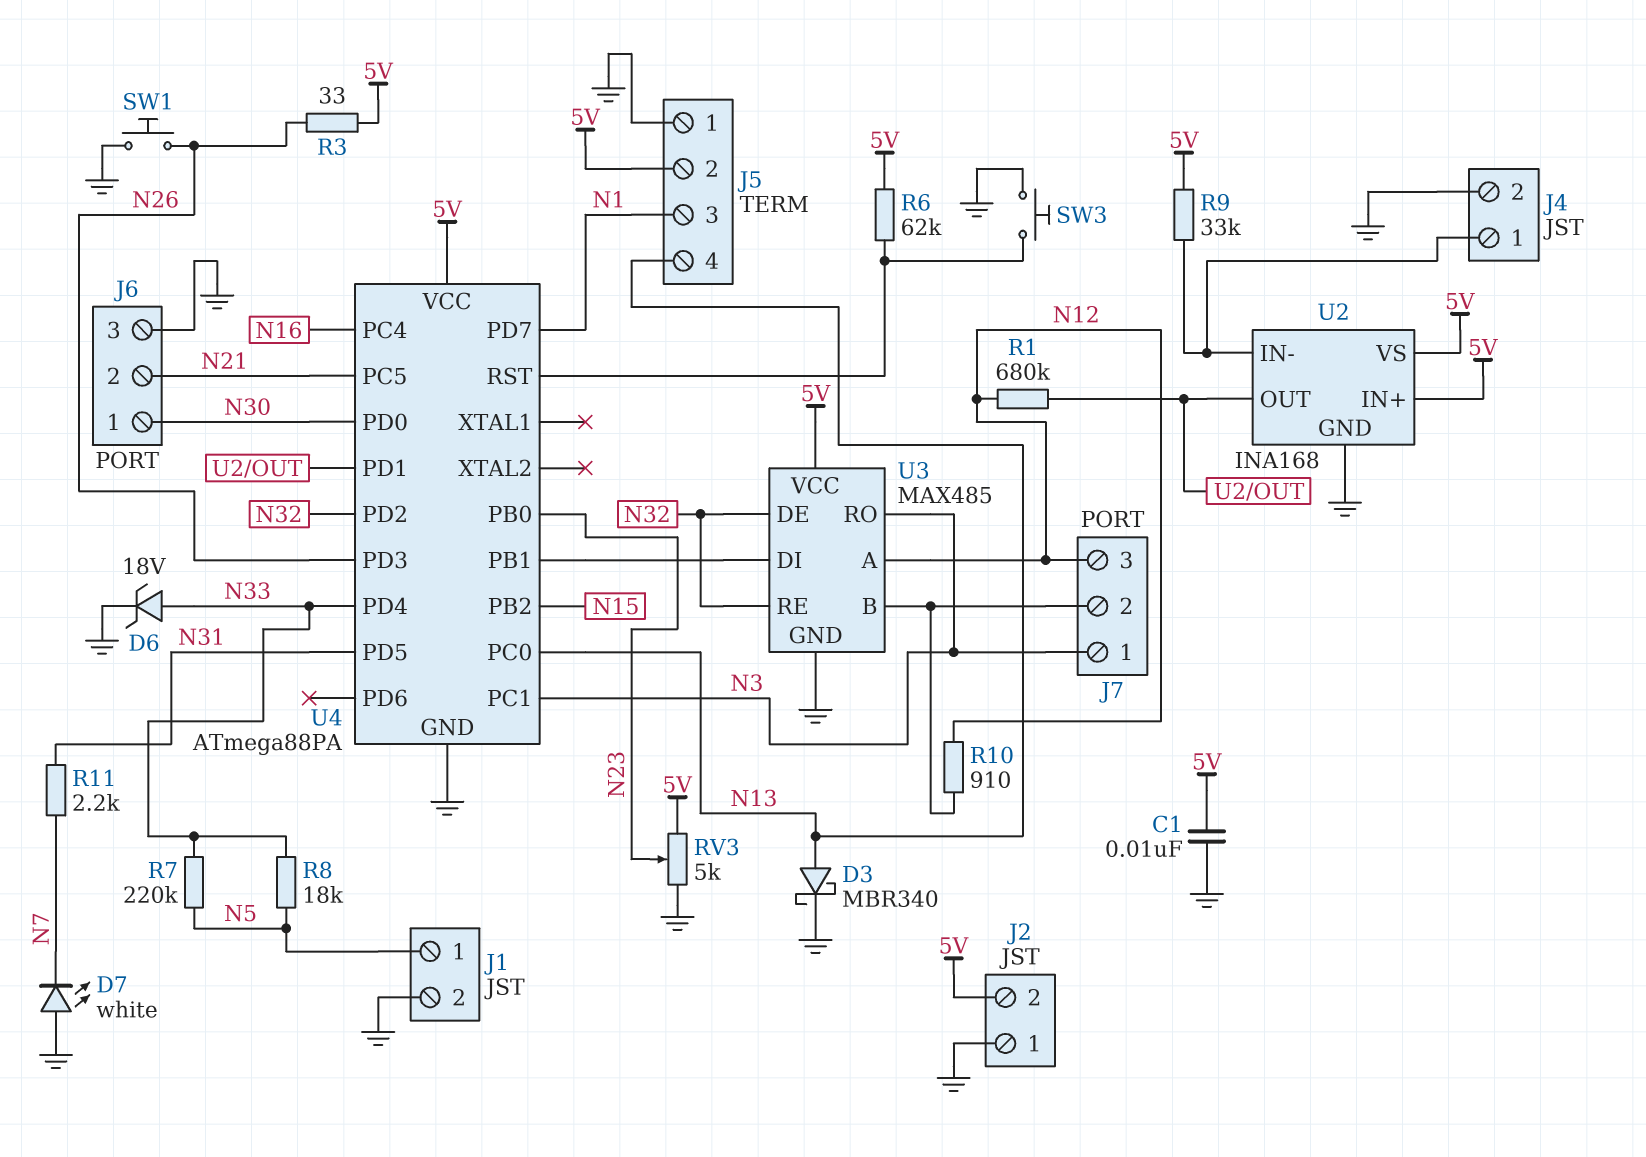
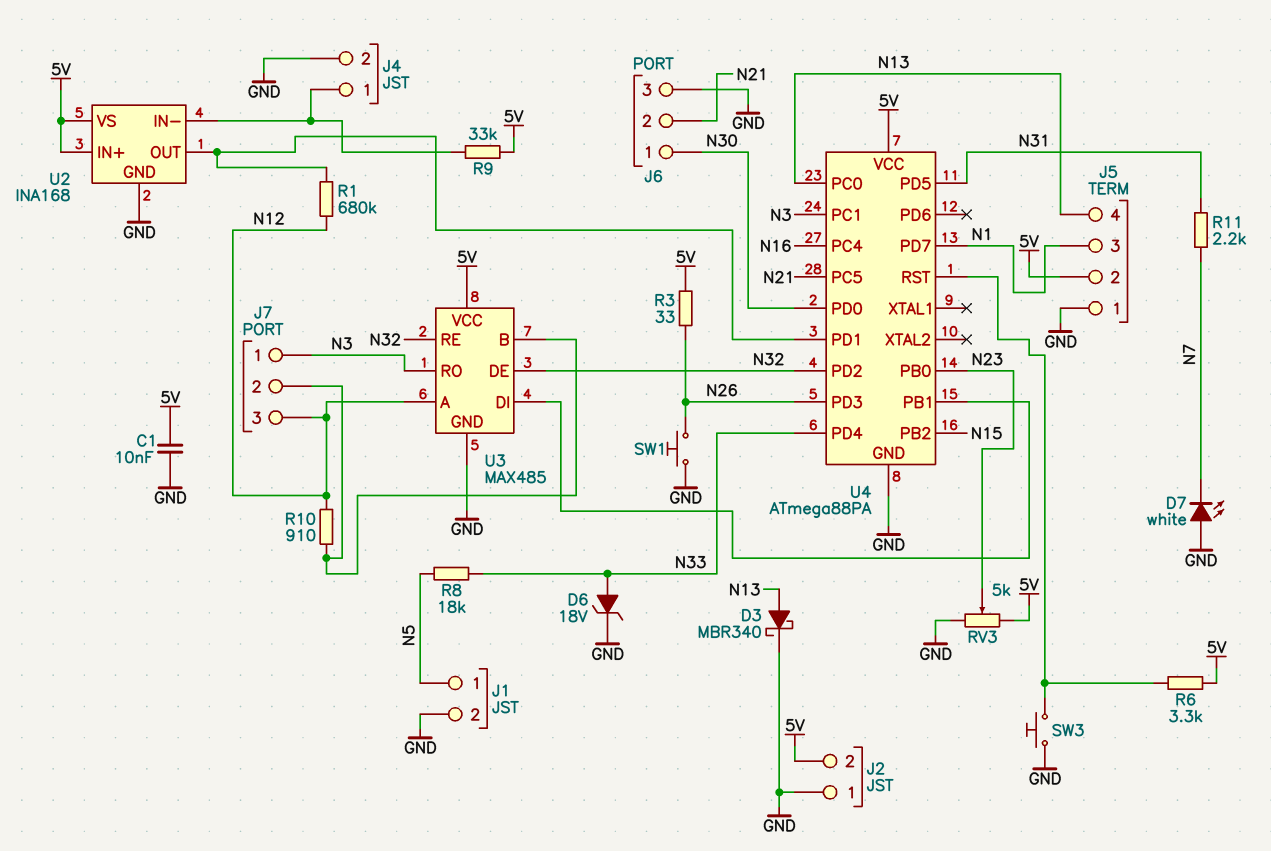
R6: 62k (5V, U4/RST) -> 3.3k (5V, U4/RST)
R7: 220k (N5, N33) -> none

